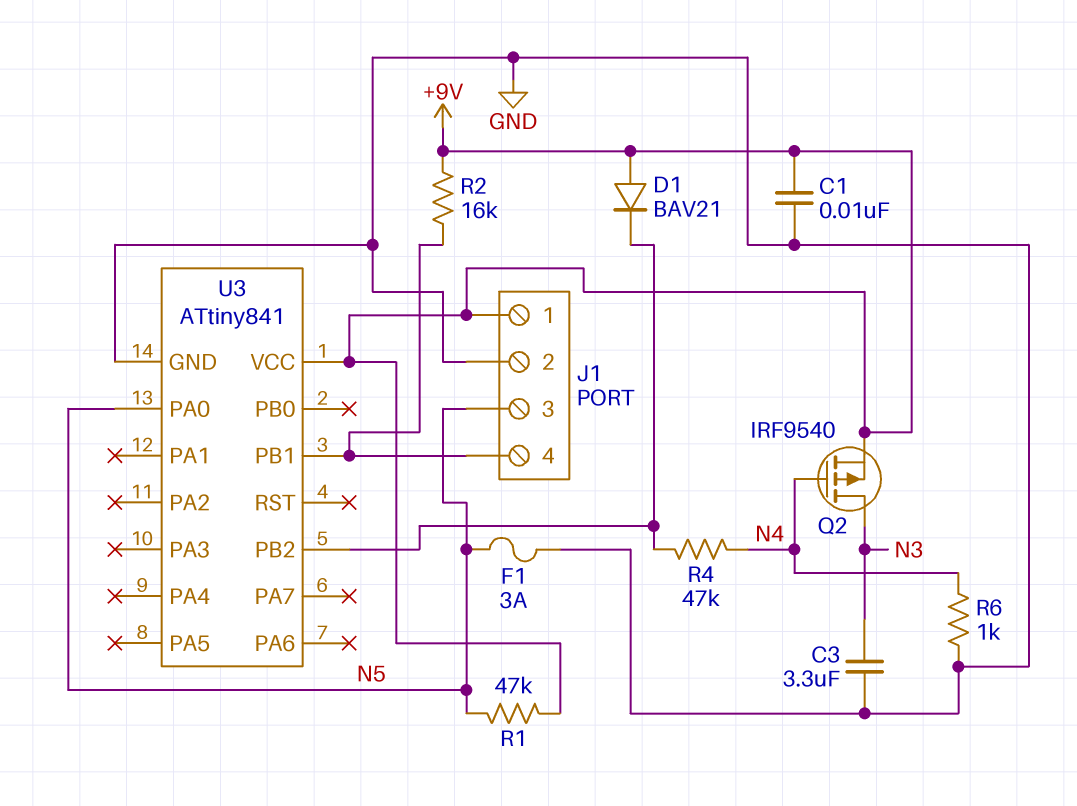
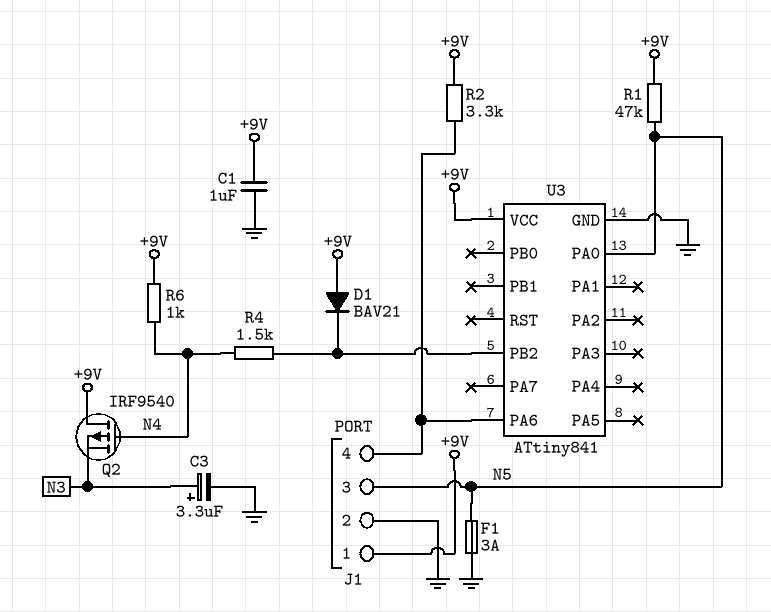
C1: 10nF (+9V, GND) -> 1uF (+9V, GND)
C3: 3.3uF (GND, N3) -> 3.3uF (plus N3, minus GND)
Q2: PMOS IRF9540 (G N4, D N3, S +9V) -> PMOS IRF9540 (G N4, D +9V, S N3)
R2: 16k (+9V, J1/4) -> 3.3k (+9V, J1/4)
R4: 47k (N4, U3/PB2) -> 1.5k (N4, U3/PB2)
R6: 1k (GND, N4) -> 1k (+9V, N4)
U3 pin PA6: none -> J1/4
U3 pin PB1: J1/4 -> none

